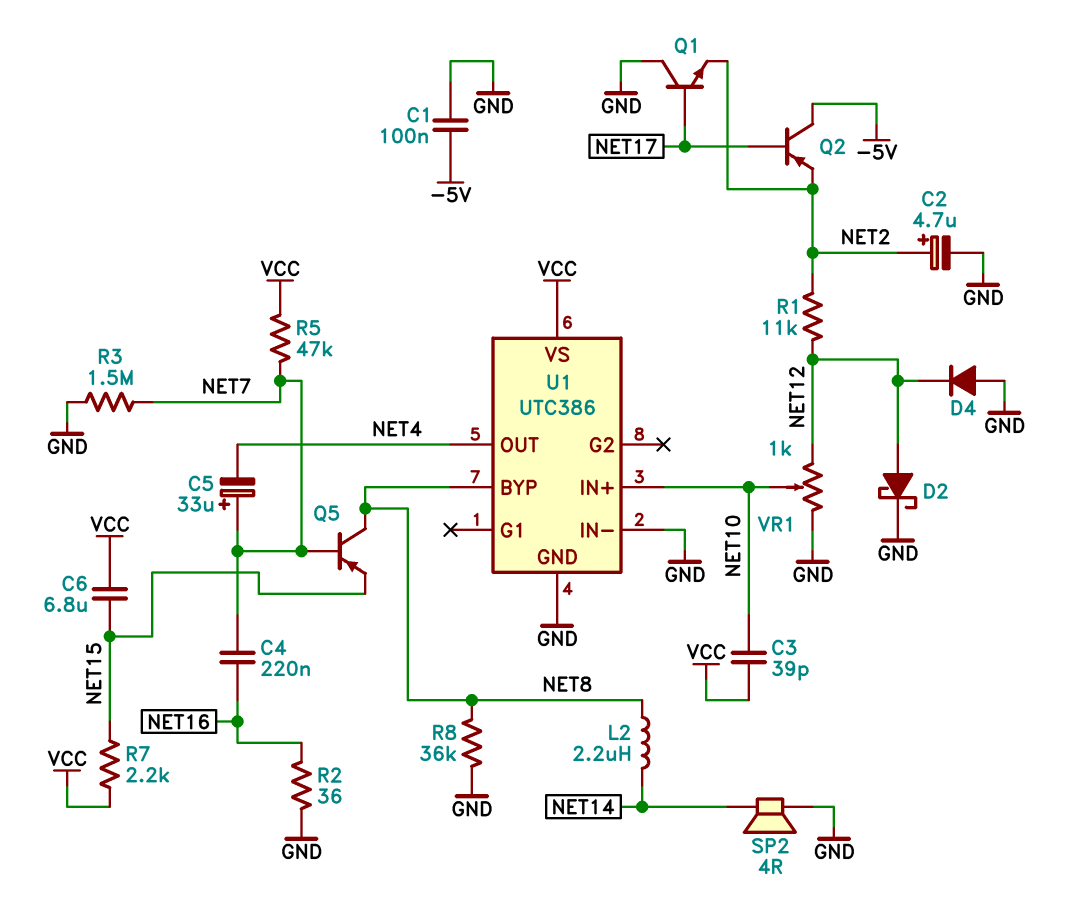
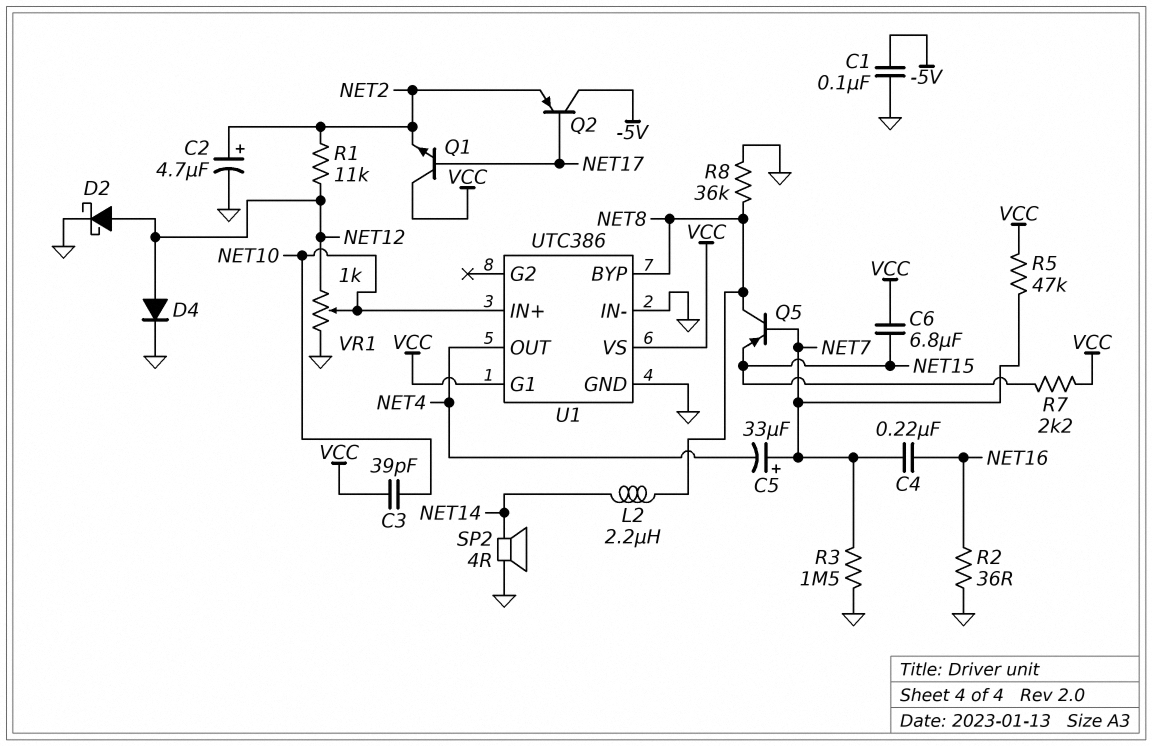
D4: diode (A GND, K NET12) -> diode (A NET12, K GND)
Q1: NPN (B NET17, C GND, E NET2) -> NPN (B NET17, C VCC, E NET2)
U1 pin G1: none -> VCC

